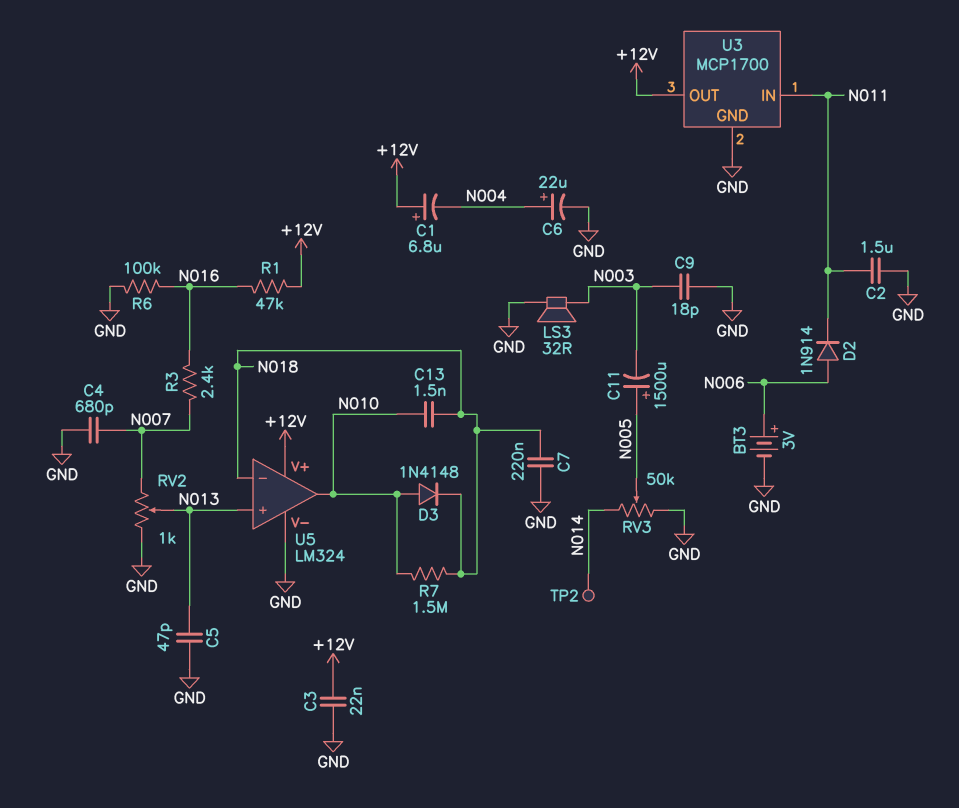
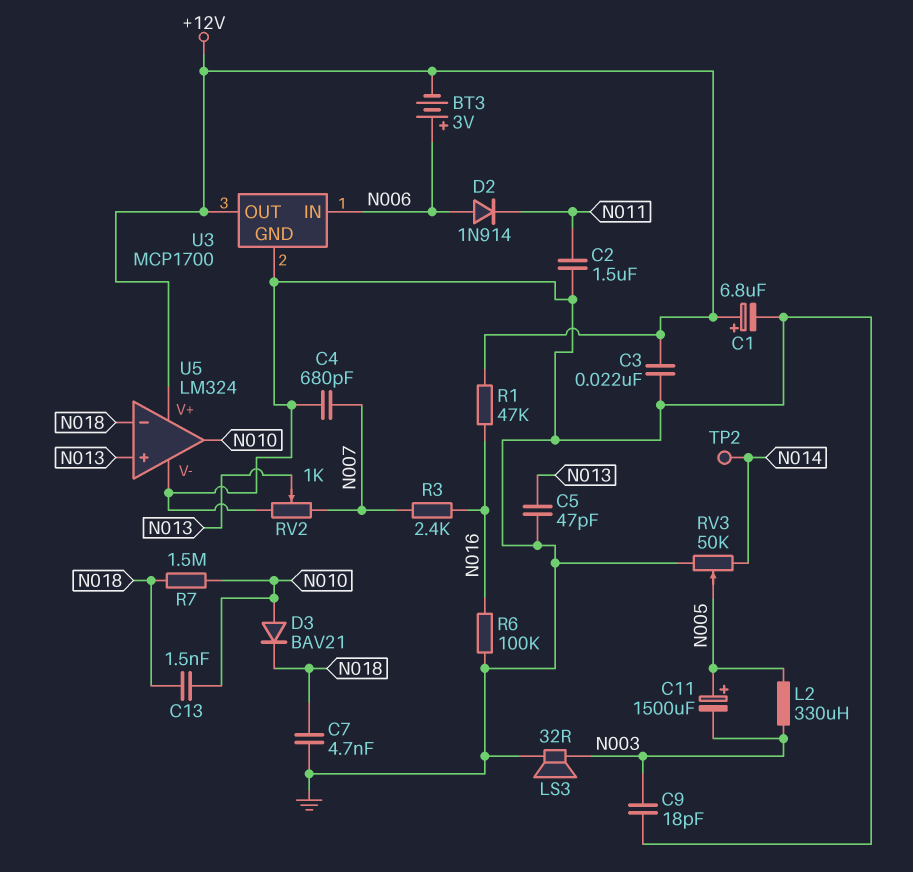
BT3: 3V (plus N006, minus GND) -> 3V (plus N006, minus +12V)
C1: 6.8uF (plus +12V, minus N004) -> 6.8uF (plus +12V, minus GND)
C6: 22uF (plus N004, minus GND) -> none
C7: 220nF (GND, N018) -> 4.7nF (GND, N018)
D3: diode 1N4148 (A N010, K N018) -> diode BAV21 (A N010, K N018)
L2: none -> 330uH (N003, N005)
U3 pin IN: N011 -> N006

